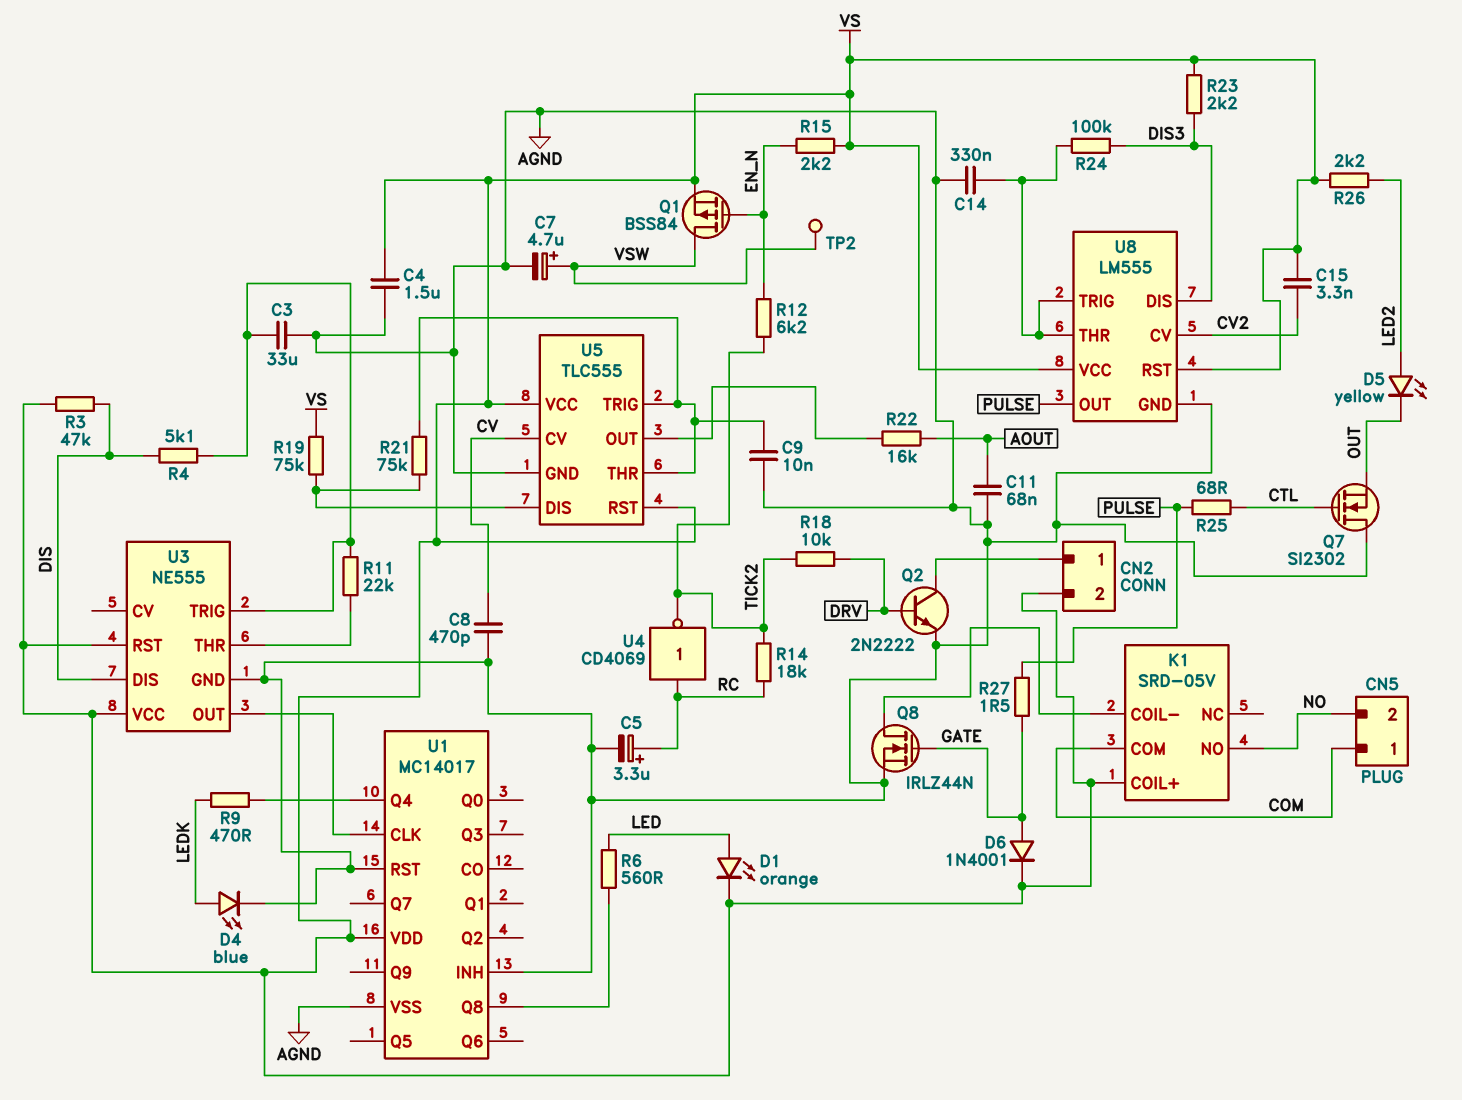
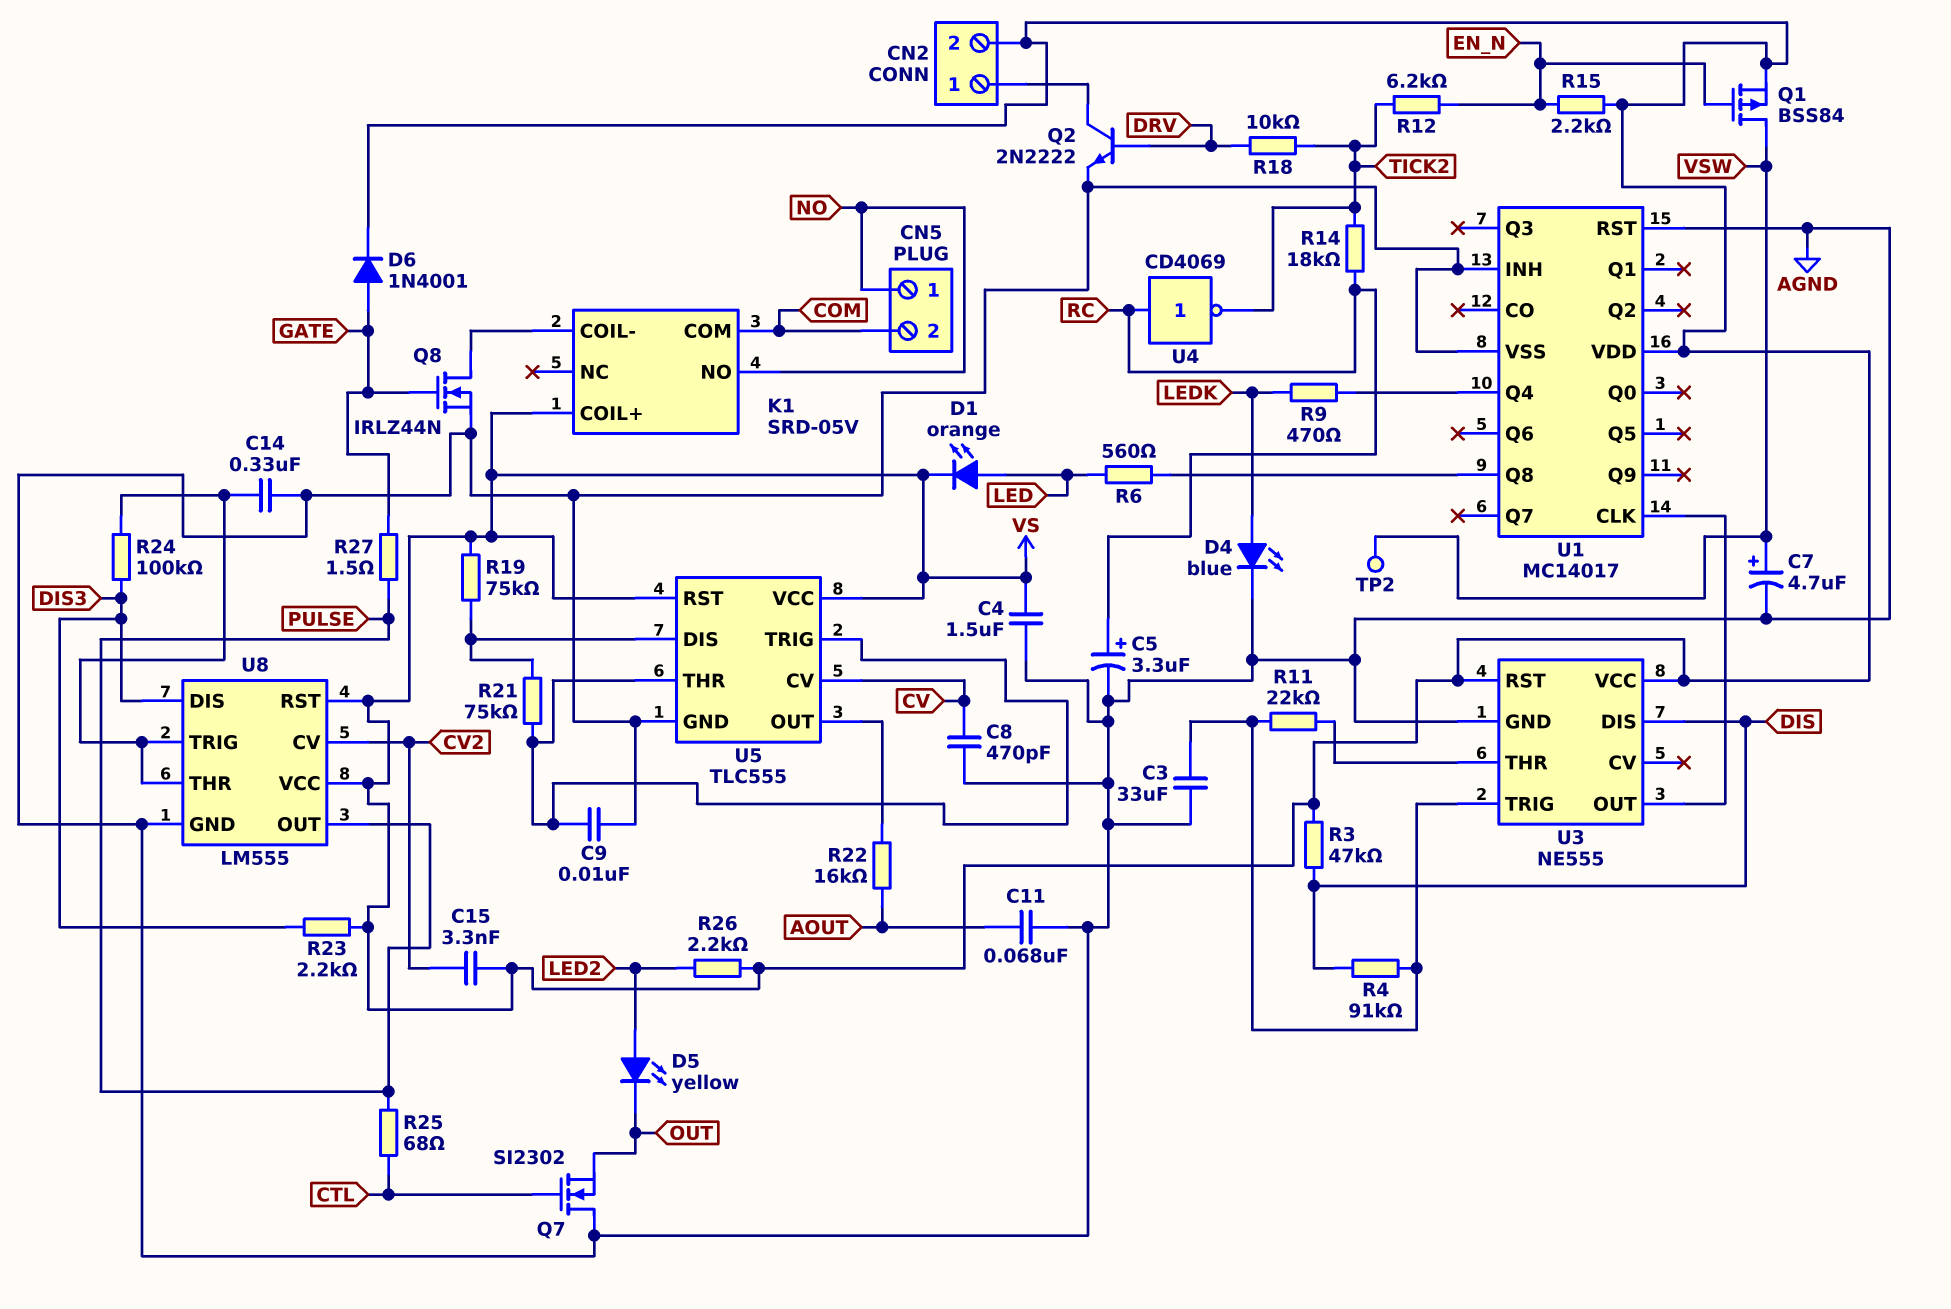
CN5 pin 1: COM -> NO
CN5 pin 2: NO -> COM
R4: 5.1k (DIS, U3/TRIG) -> 91k (DIS, U3/TRIG)

